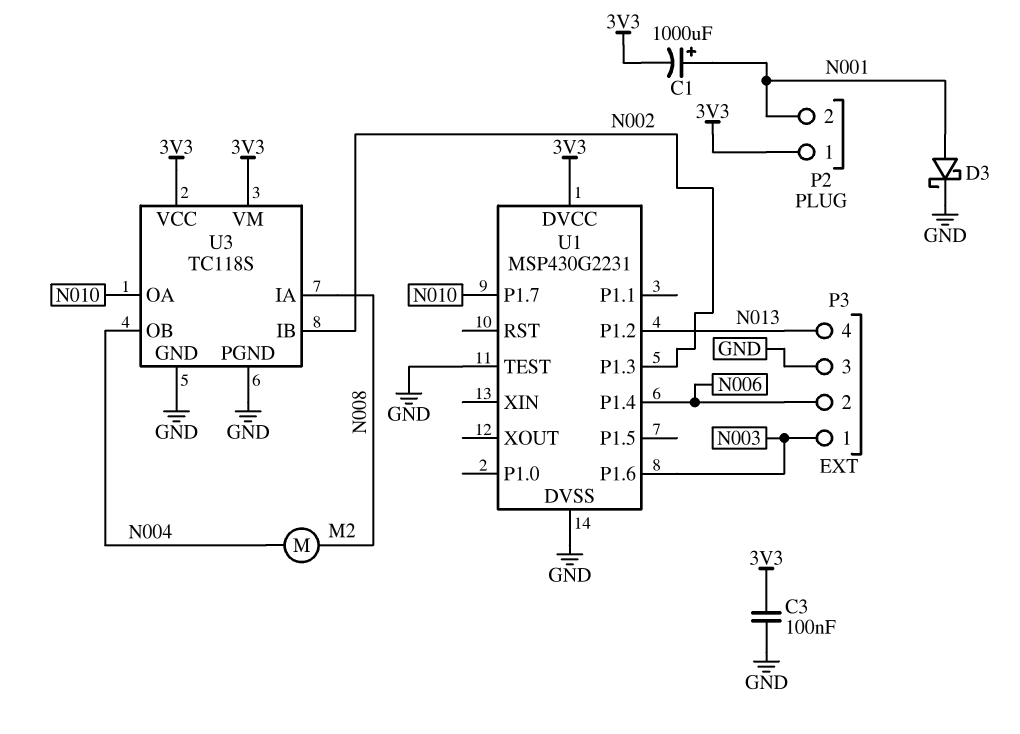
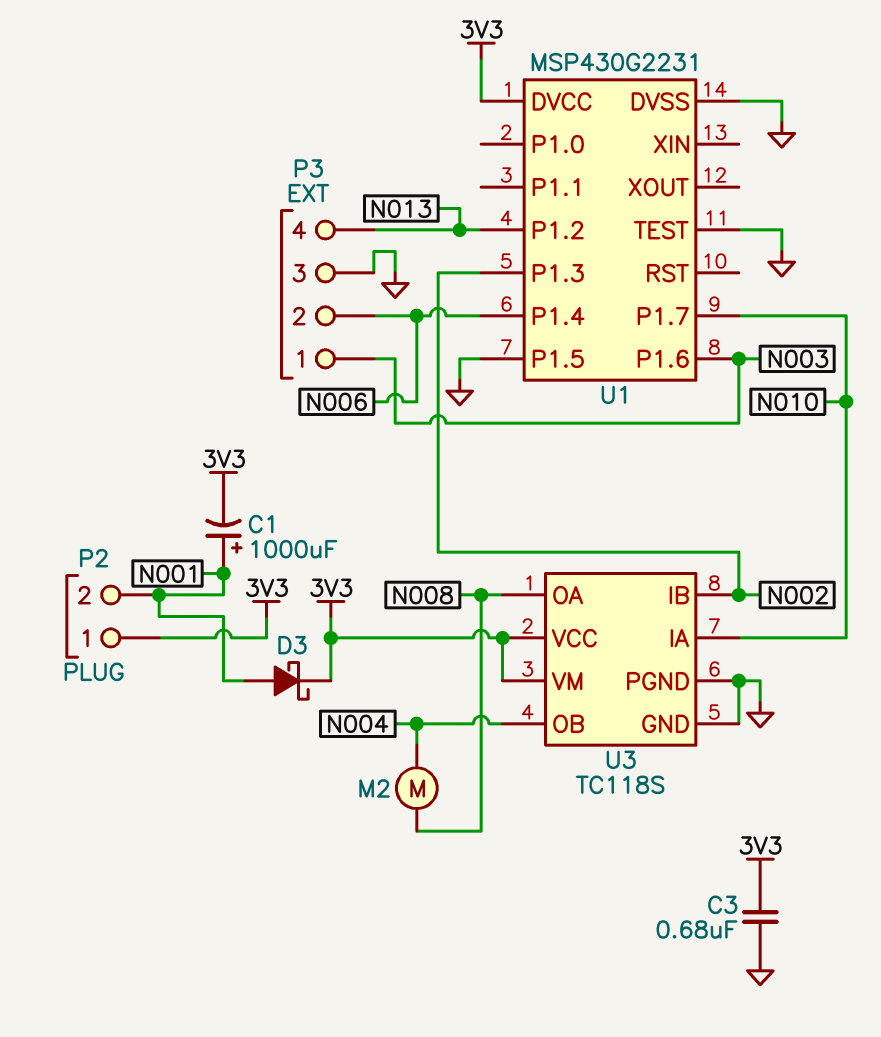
C3: 100nF (3V3, GND) -> 680nF (3V3, GND)
D3: schottky (A N001, K GND) -> schottky (A N001, K 3V3)
U1 pin P1.5: none -> GND
U3 pin IA: N008 -> N010
U3 pin OA: N010 -> N008

